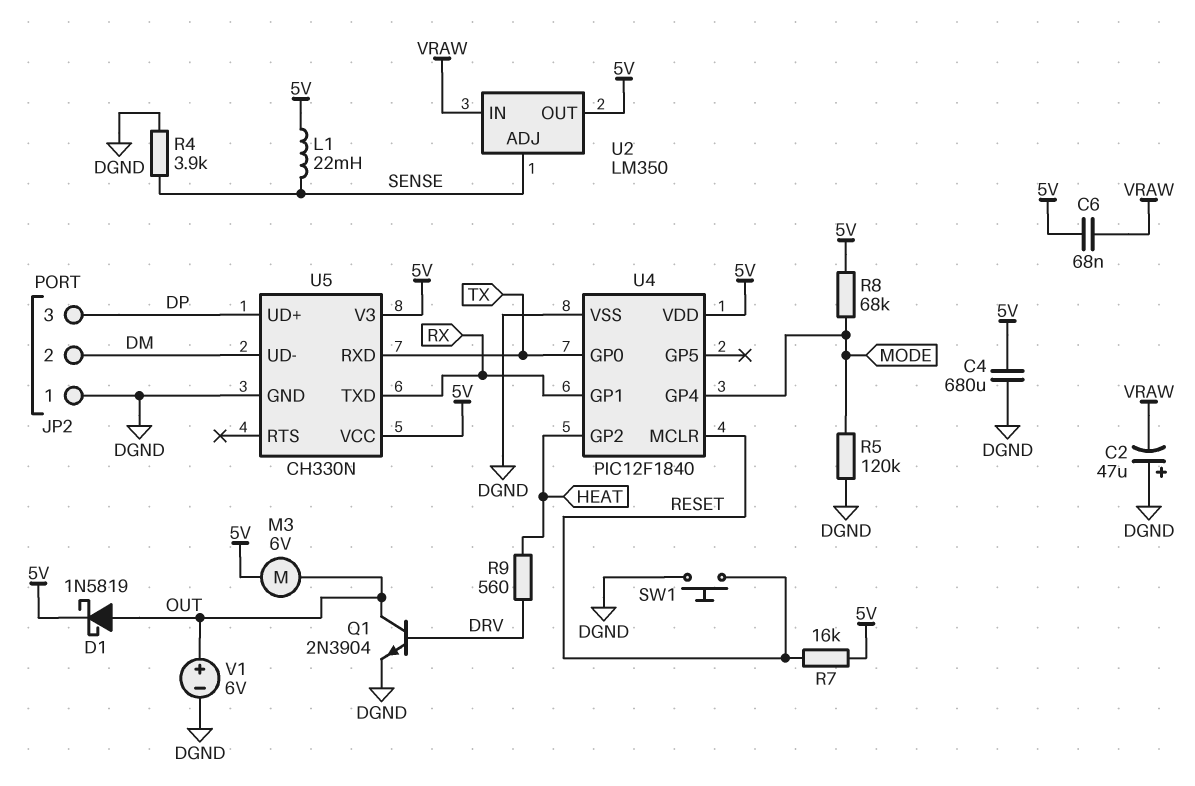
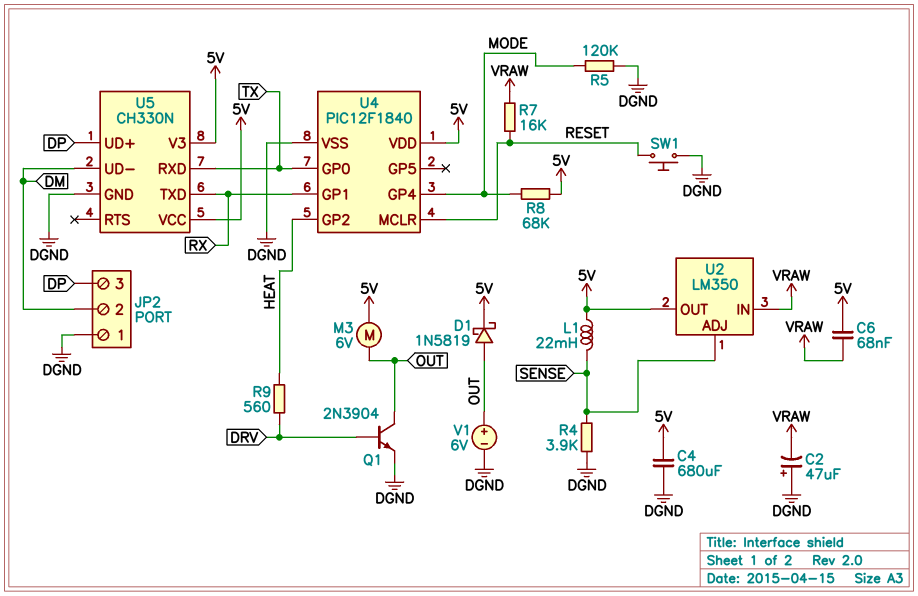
R7: 16k (5V, RESET) -> 16k (RESET, VRAW)

